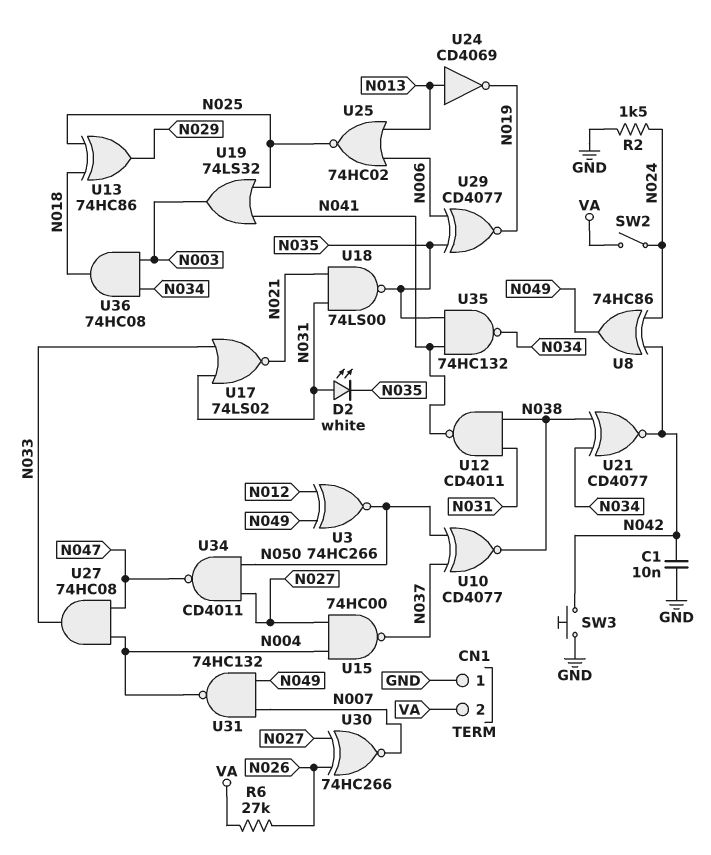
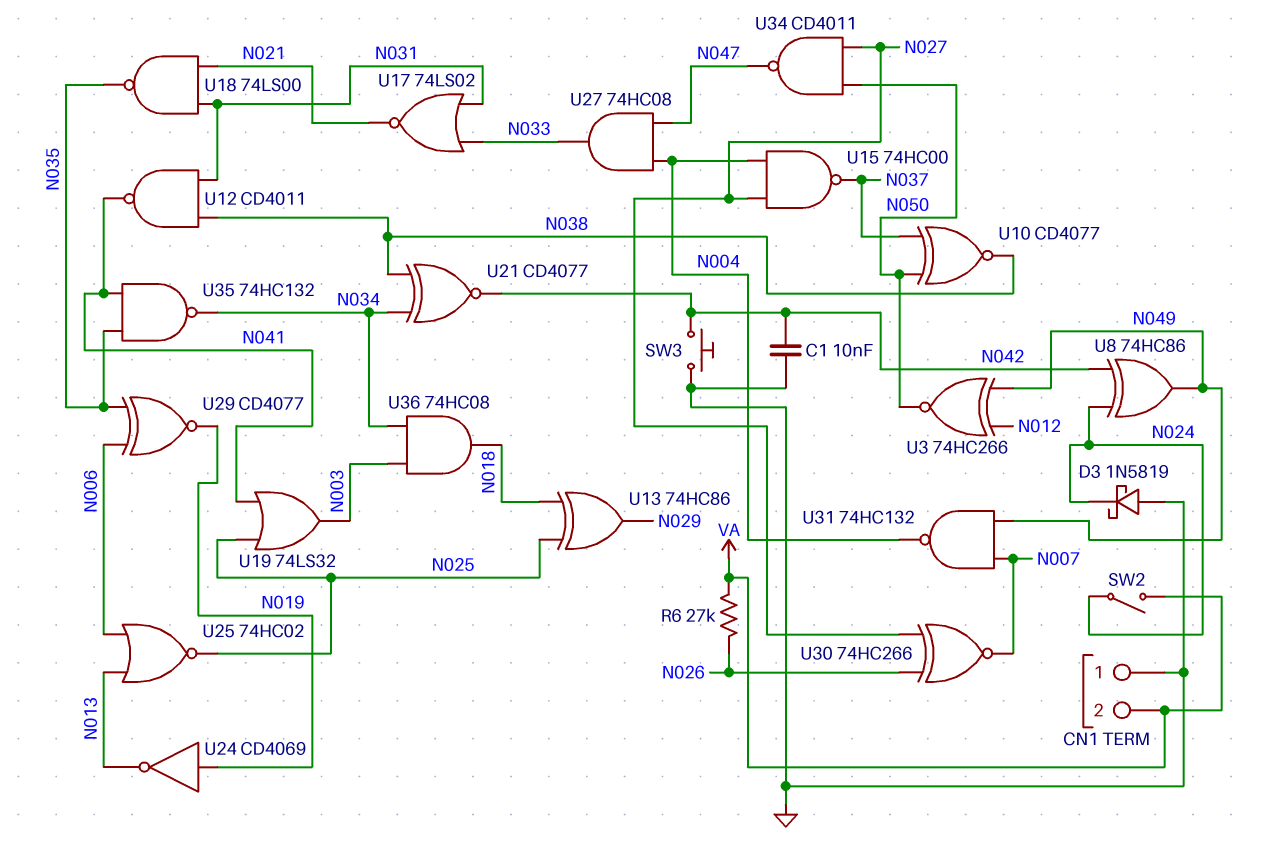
D2: LED white (A N031, K N035) -> none
D3: none -> schottky 1N5819 (A GND, K N024)
R2: 1.5k (GND, N024) -> none
U24: NOT CD4069 (in N013, out N019) -> NOT CD4069 (in N019, out N013)

